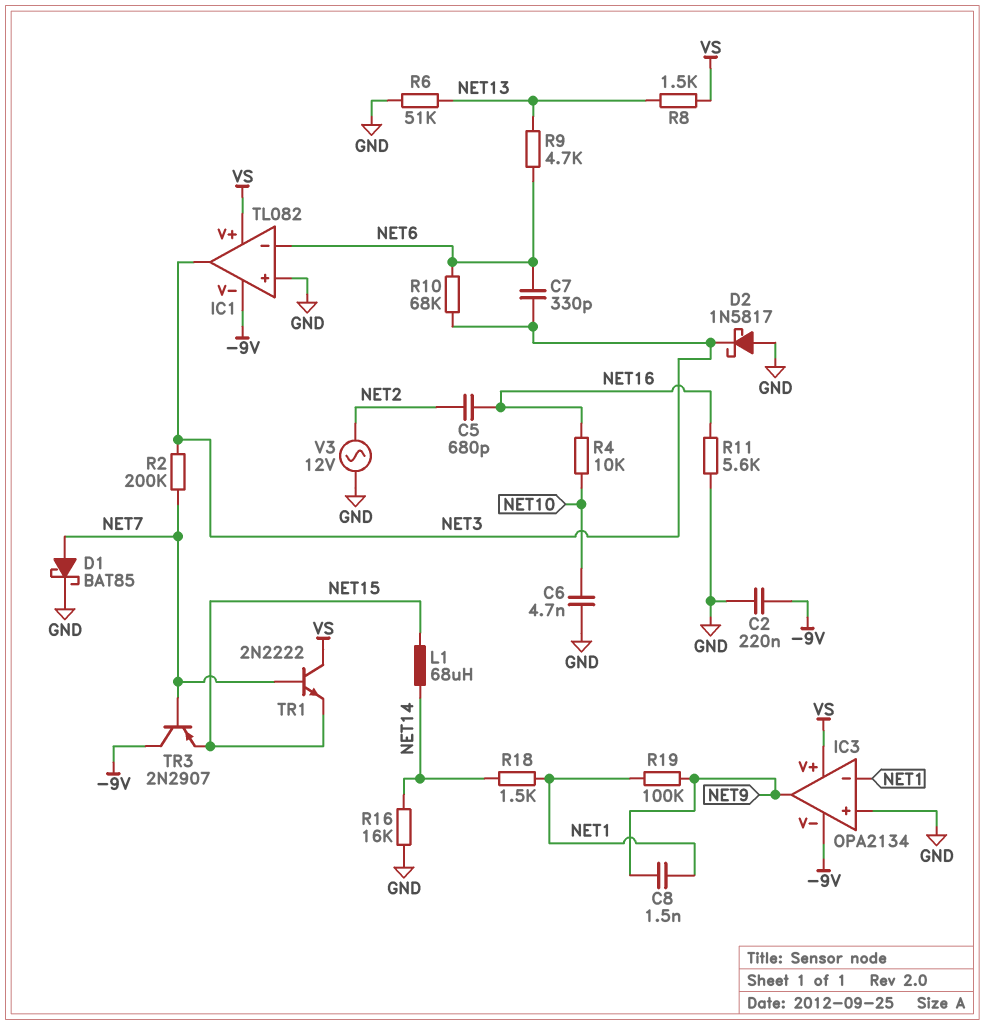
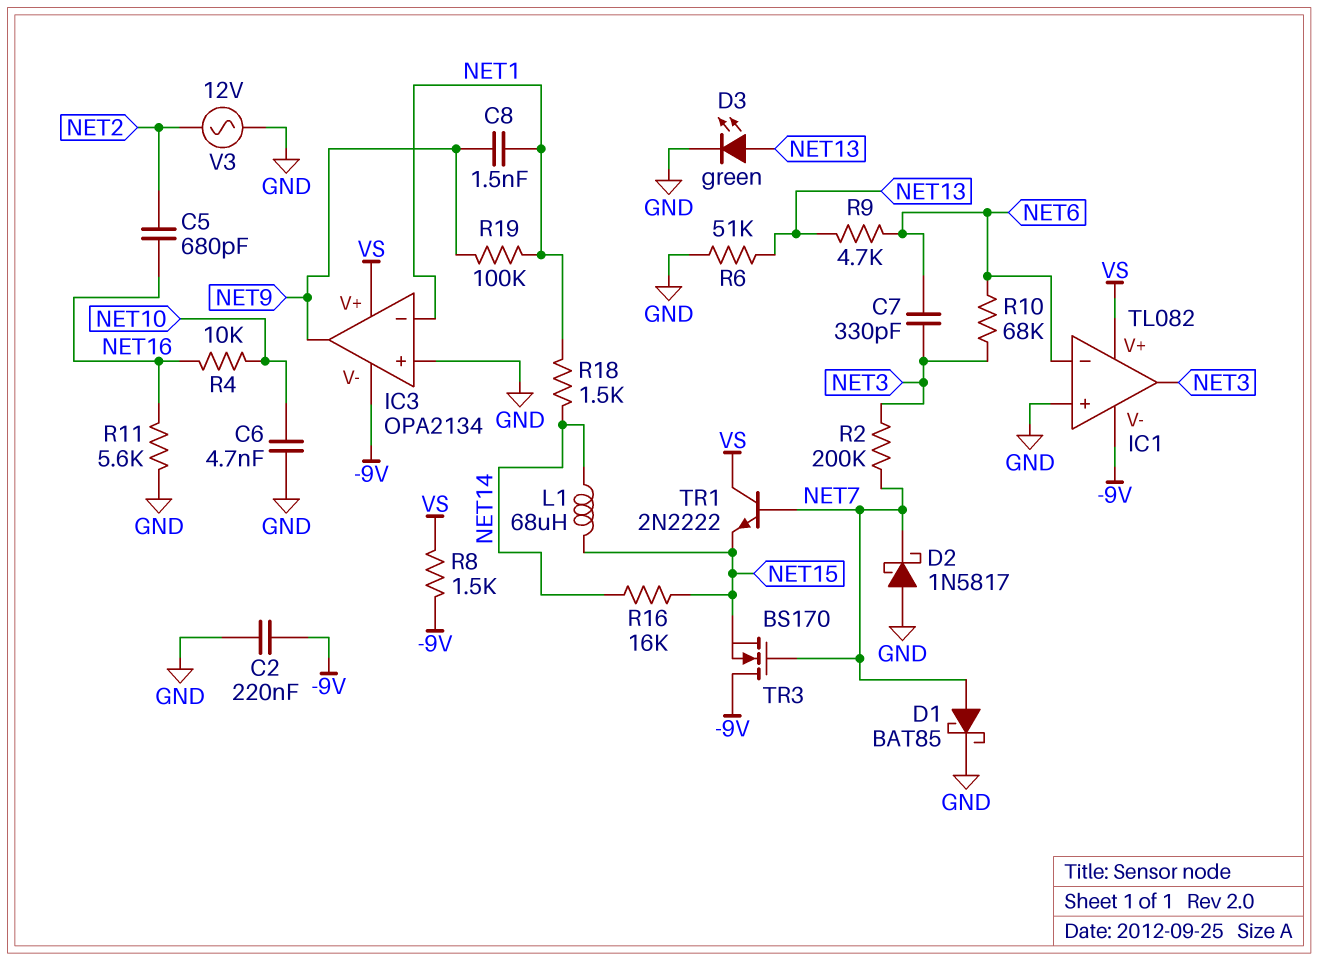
D2: schottky 1N5817 (A GND, K NET3) -> schottky 1N5817 (A GND, K NET7)
D3: none -> LED green (A NET13, K GND)
R8: 1.5k (NET13, VS) -> 1.5k (-9V, VS)
R16: 16k (GND, NET14) -> 16k (NET14, NET15)
TR3: PNP 2N2907 (B NET7, C -9V, E NET15) -> NMOS BS170 (G NET7, D -9V, S NET15)

